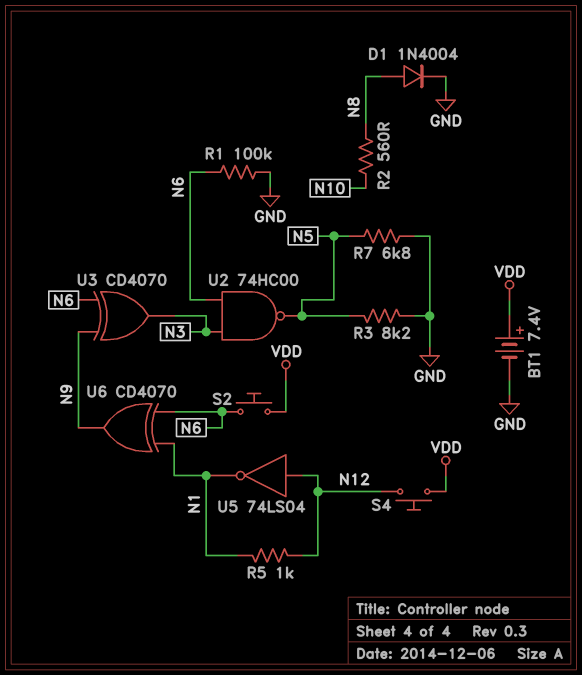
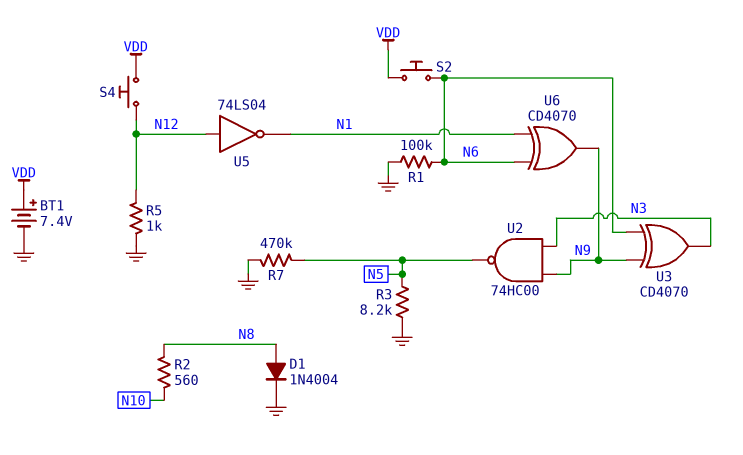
R5: 1k (N1, N12) -> 1k (GND, N12)
R7: 6.8k (GND, N5) -> 470k (GND, N5)
U2: NAND 74HC00 (in N3, in N6, out N5) -> NAND 74HC00 (in N3, in N9, out N5)

